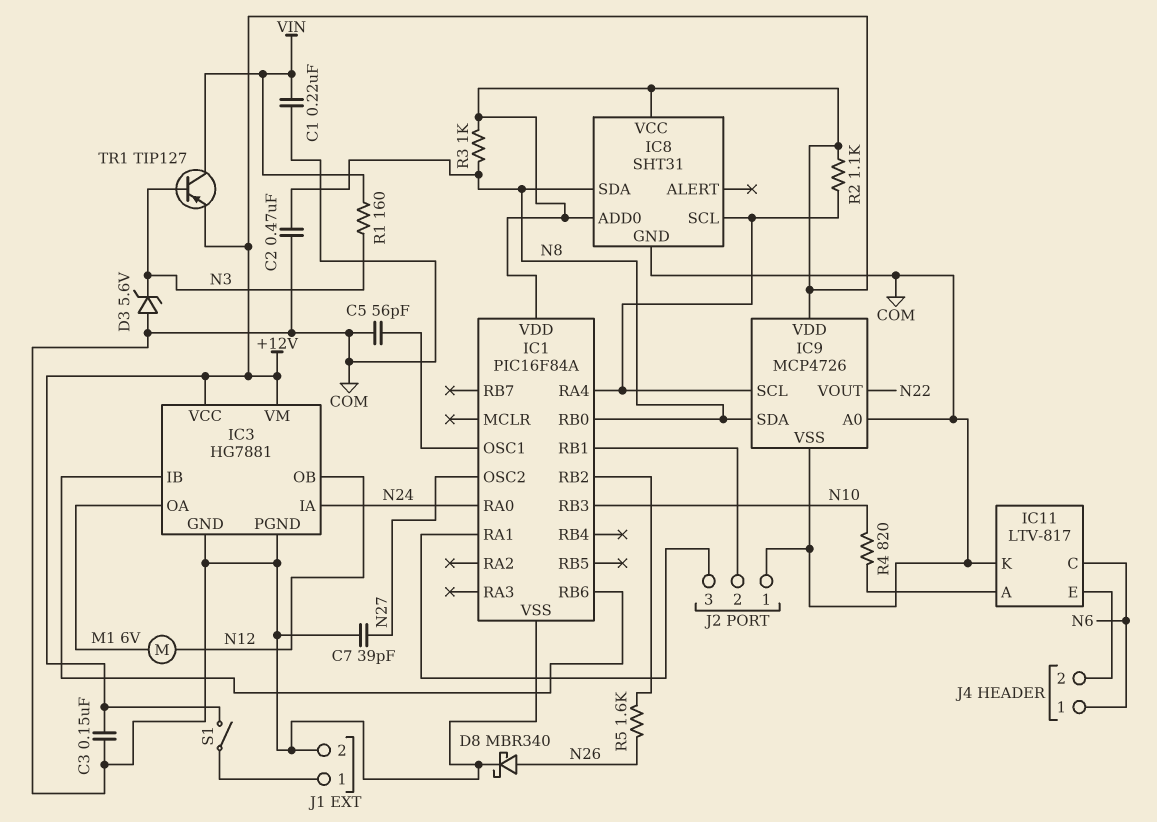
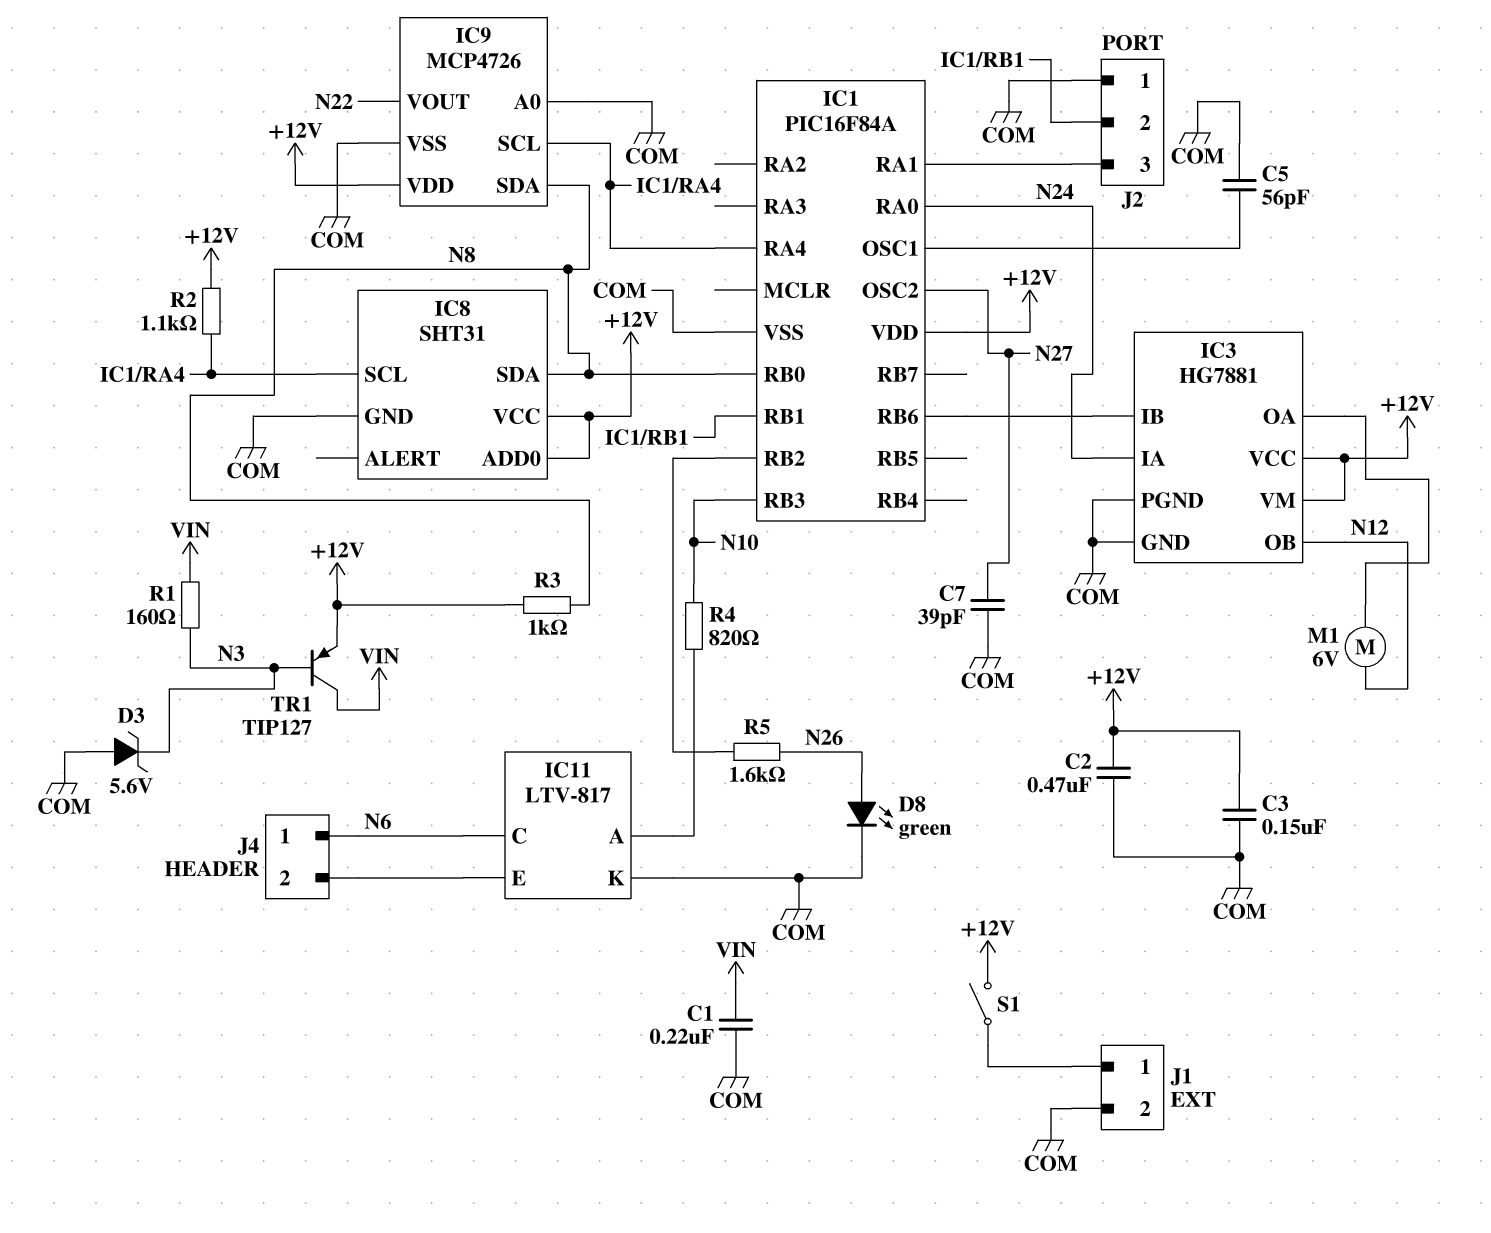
C2: 470nF (COM, N8) -> 470nF (+12V, COM)
D8: schottky MBR340 (A N26, K COM) -> LED green (A N26, K COM)

